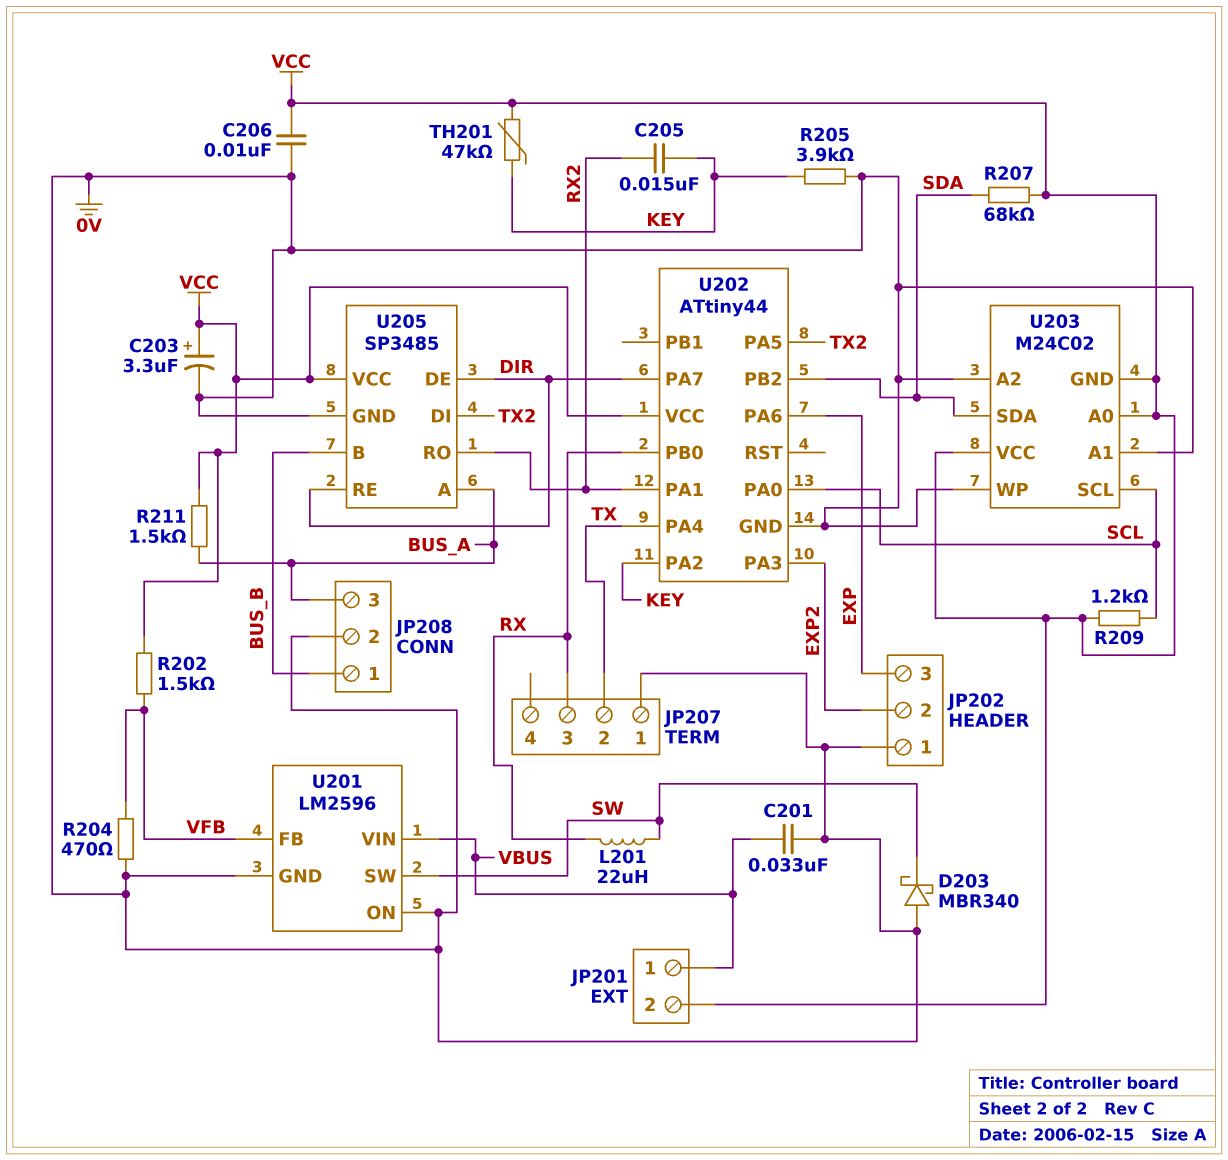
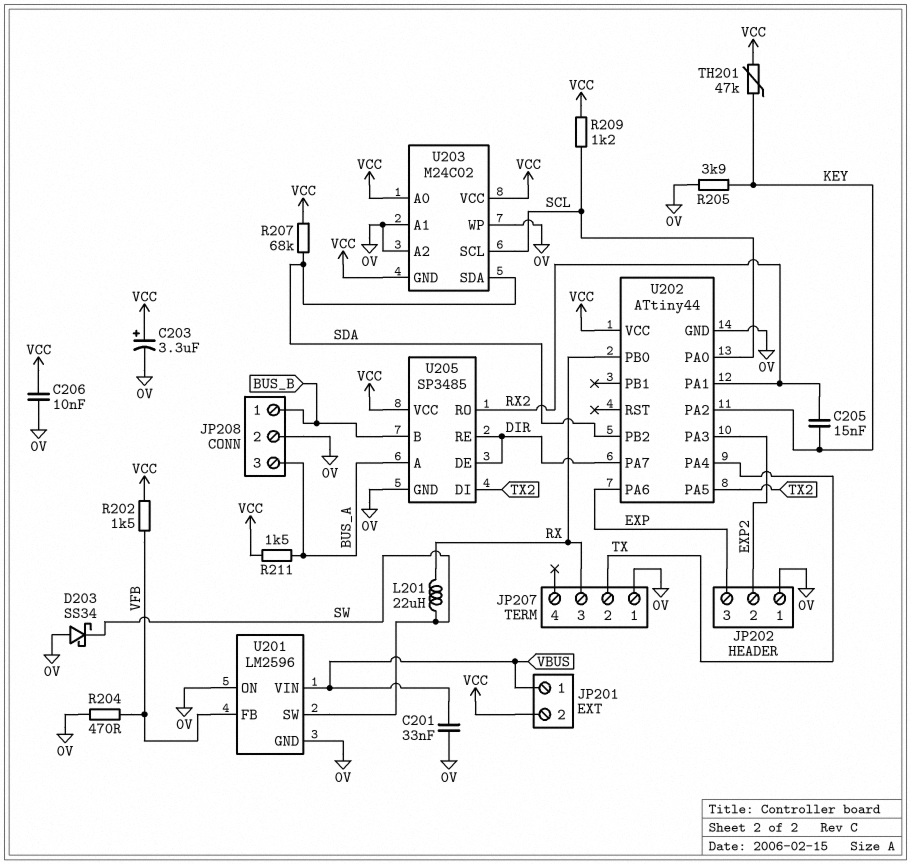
D203: schottky MBR340 (A 0V, K SW) -> schottky SS34 (A 0V, K SW)

